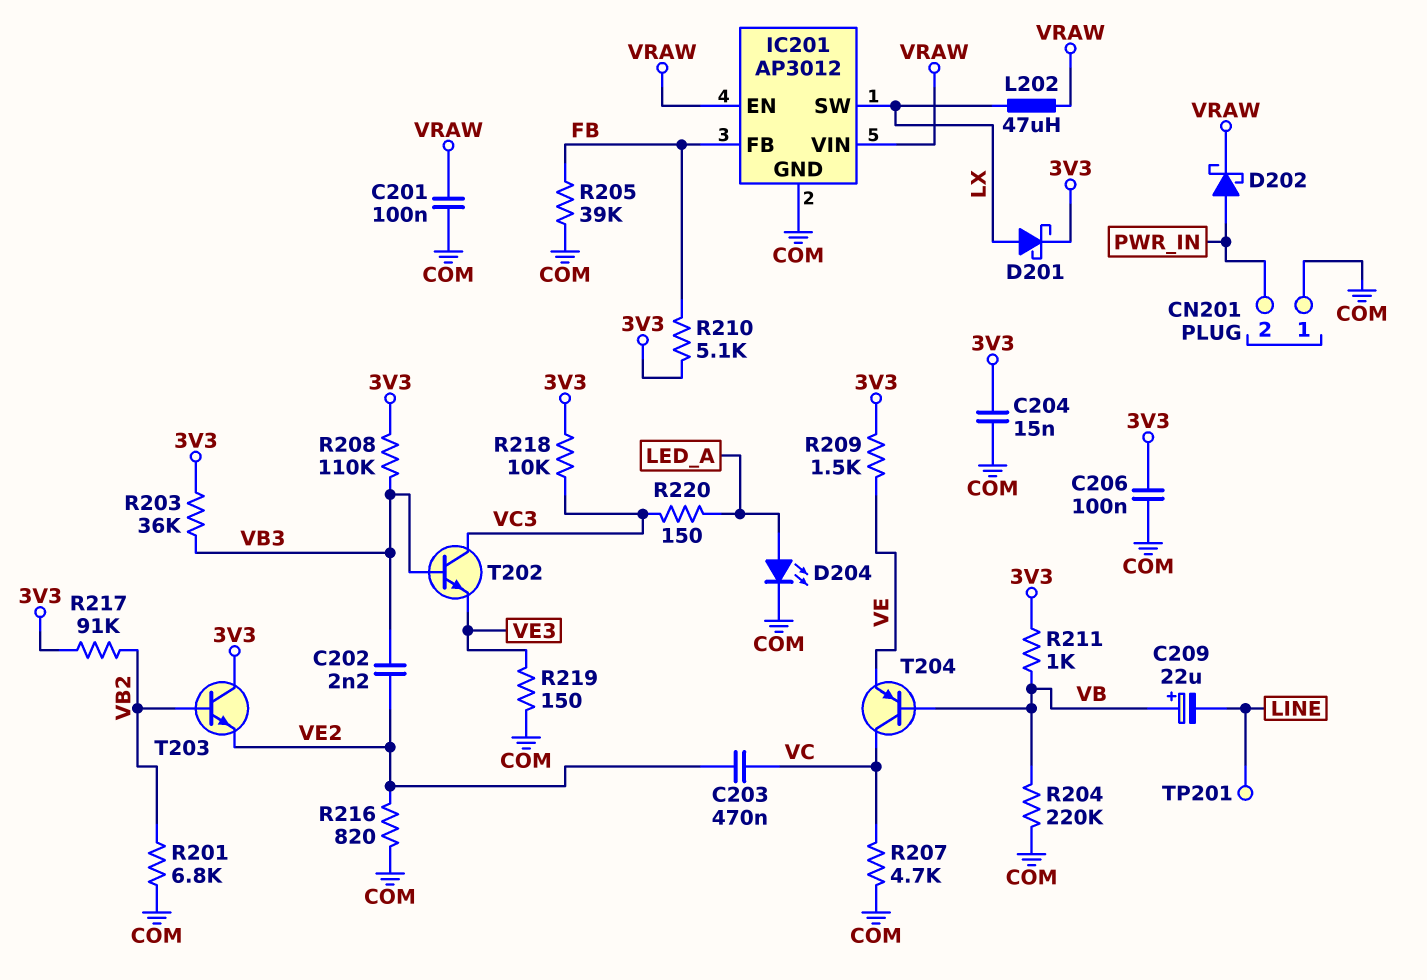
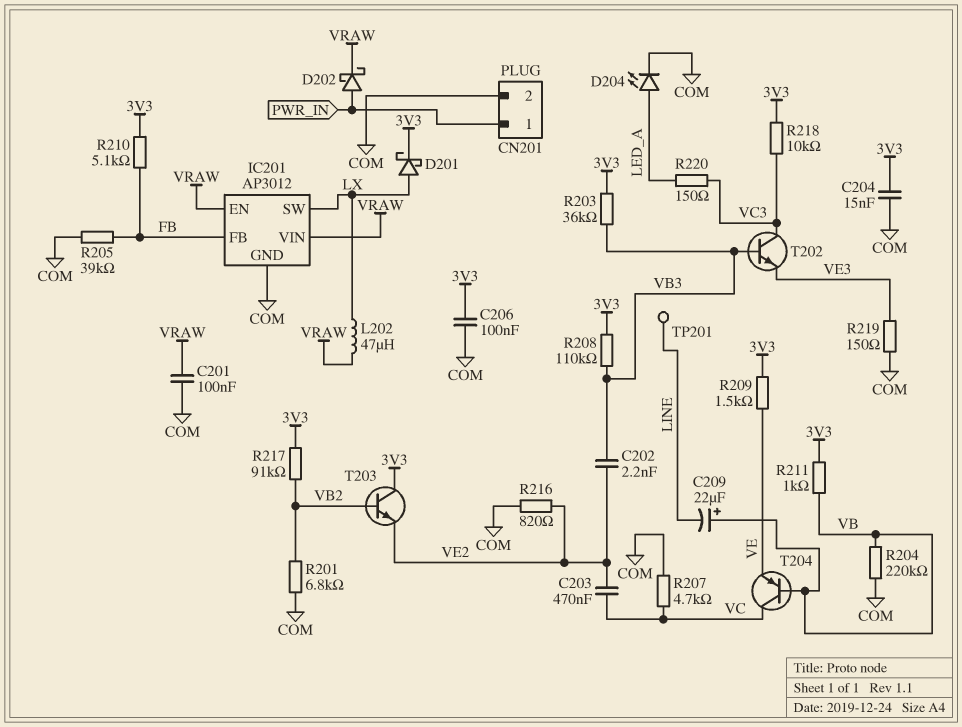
CN201 pin 1: COM -> PWR_IN
CN201 pin 2: PWR_IN -> COM

